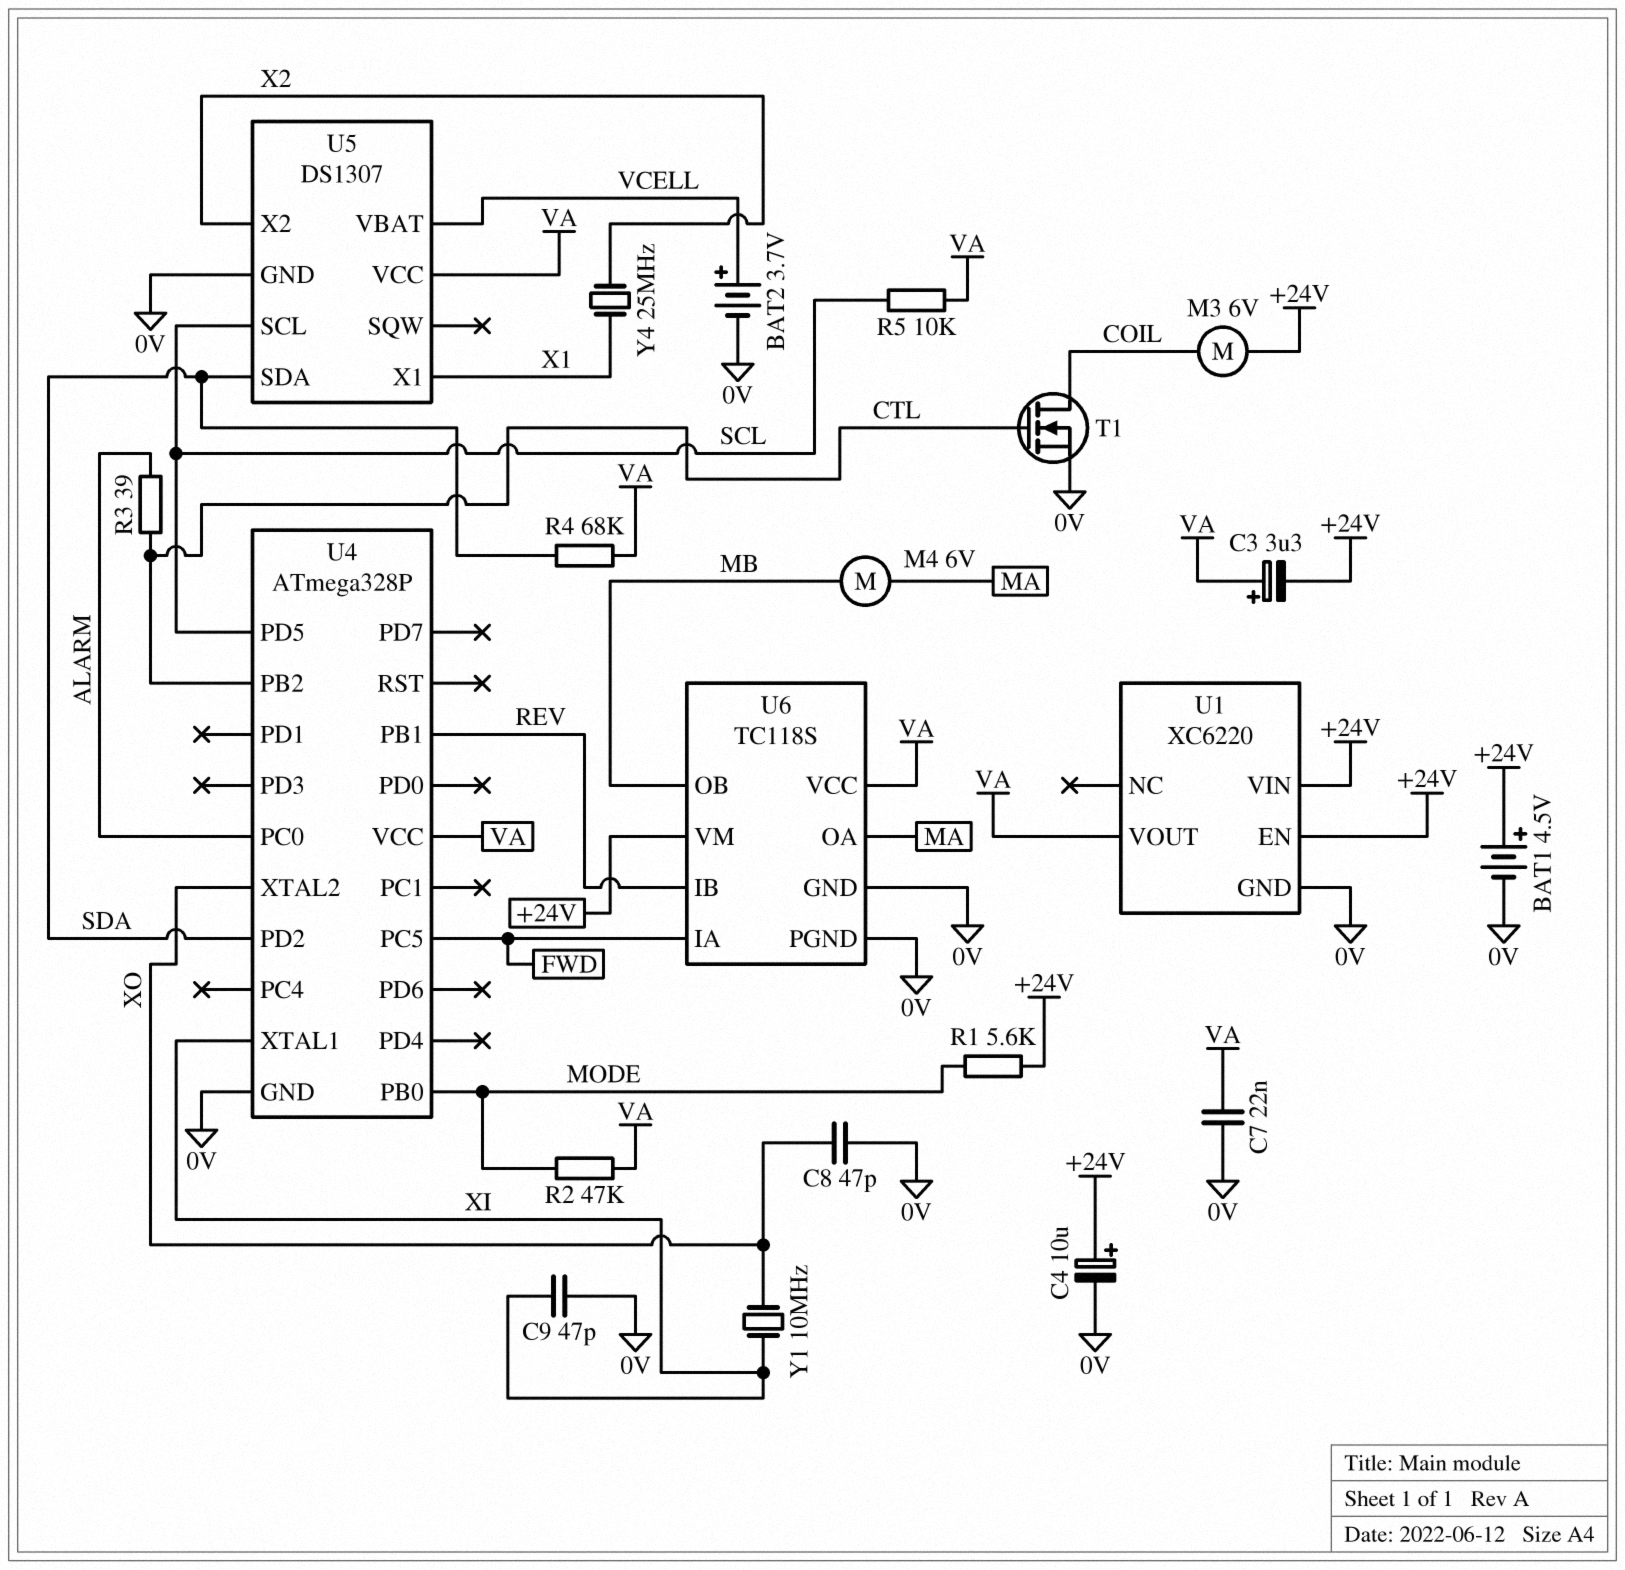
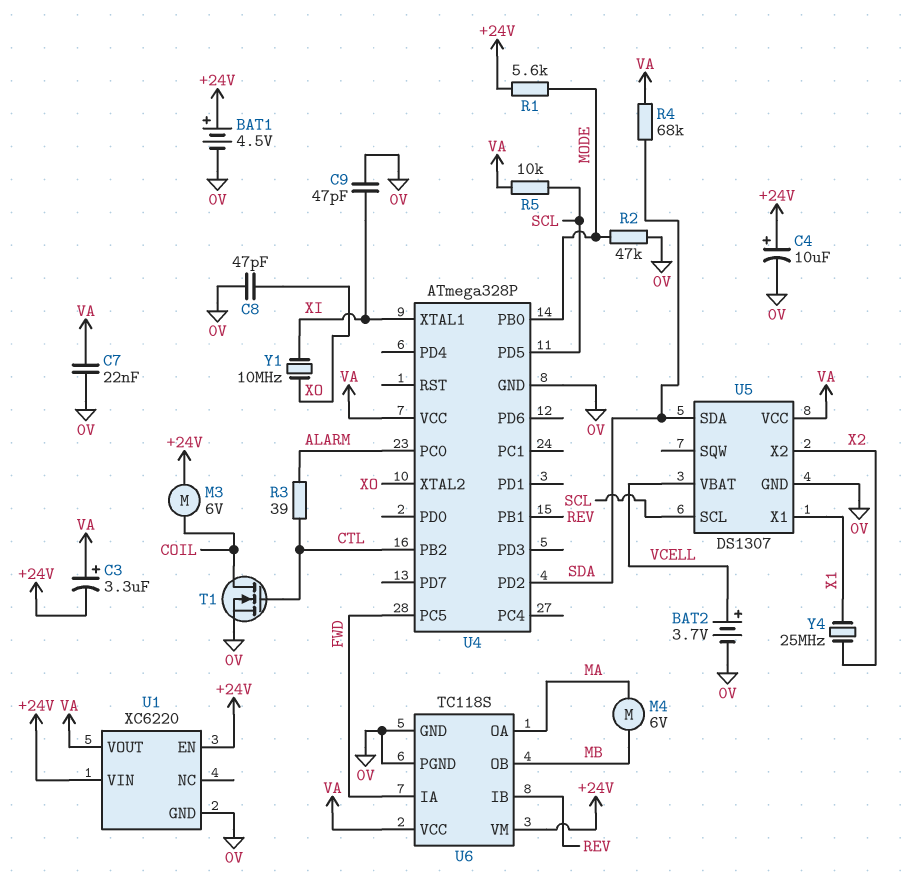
R2: 47k (MODE, VA) -> 47k (0V, MODE)

